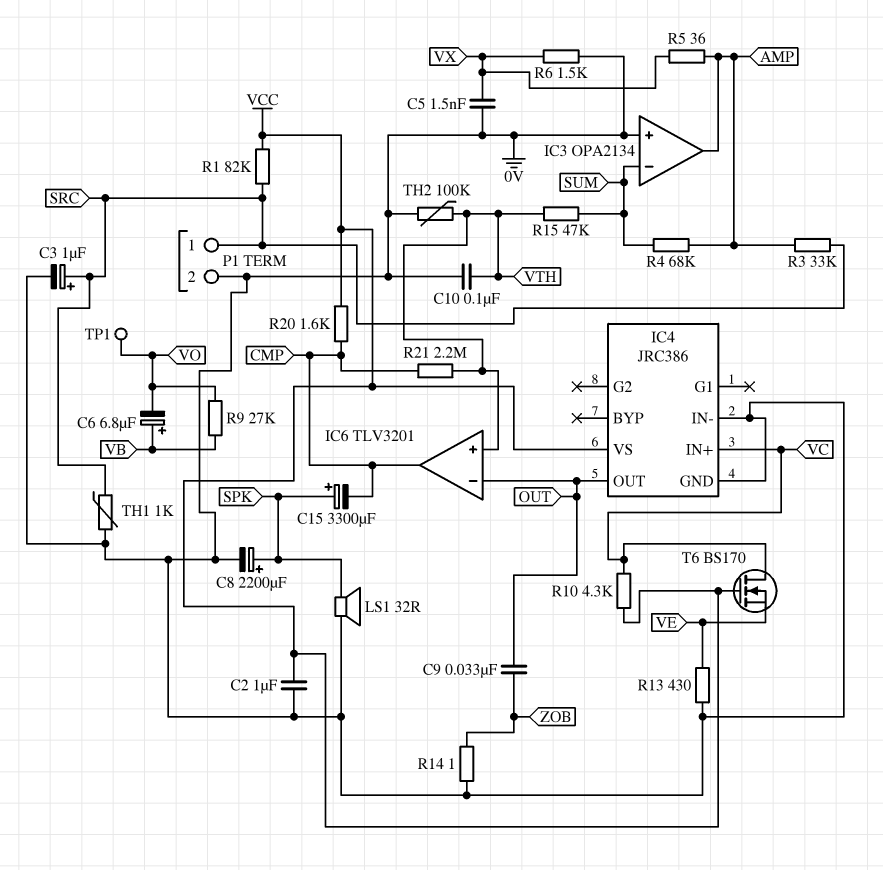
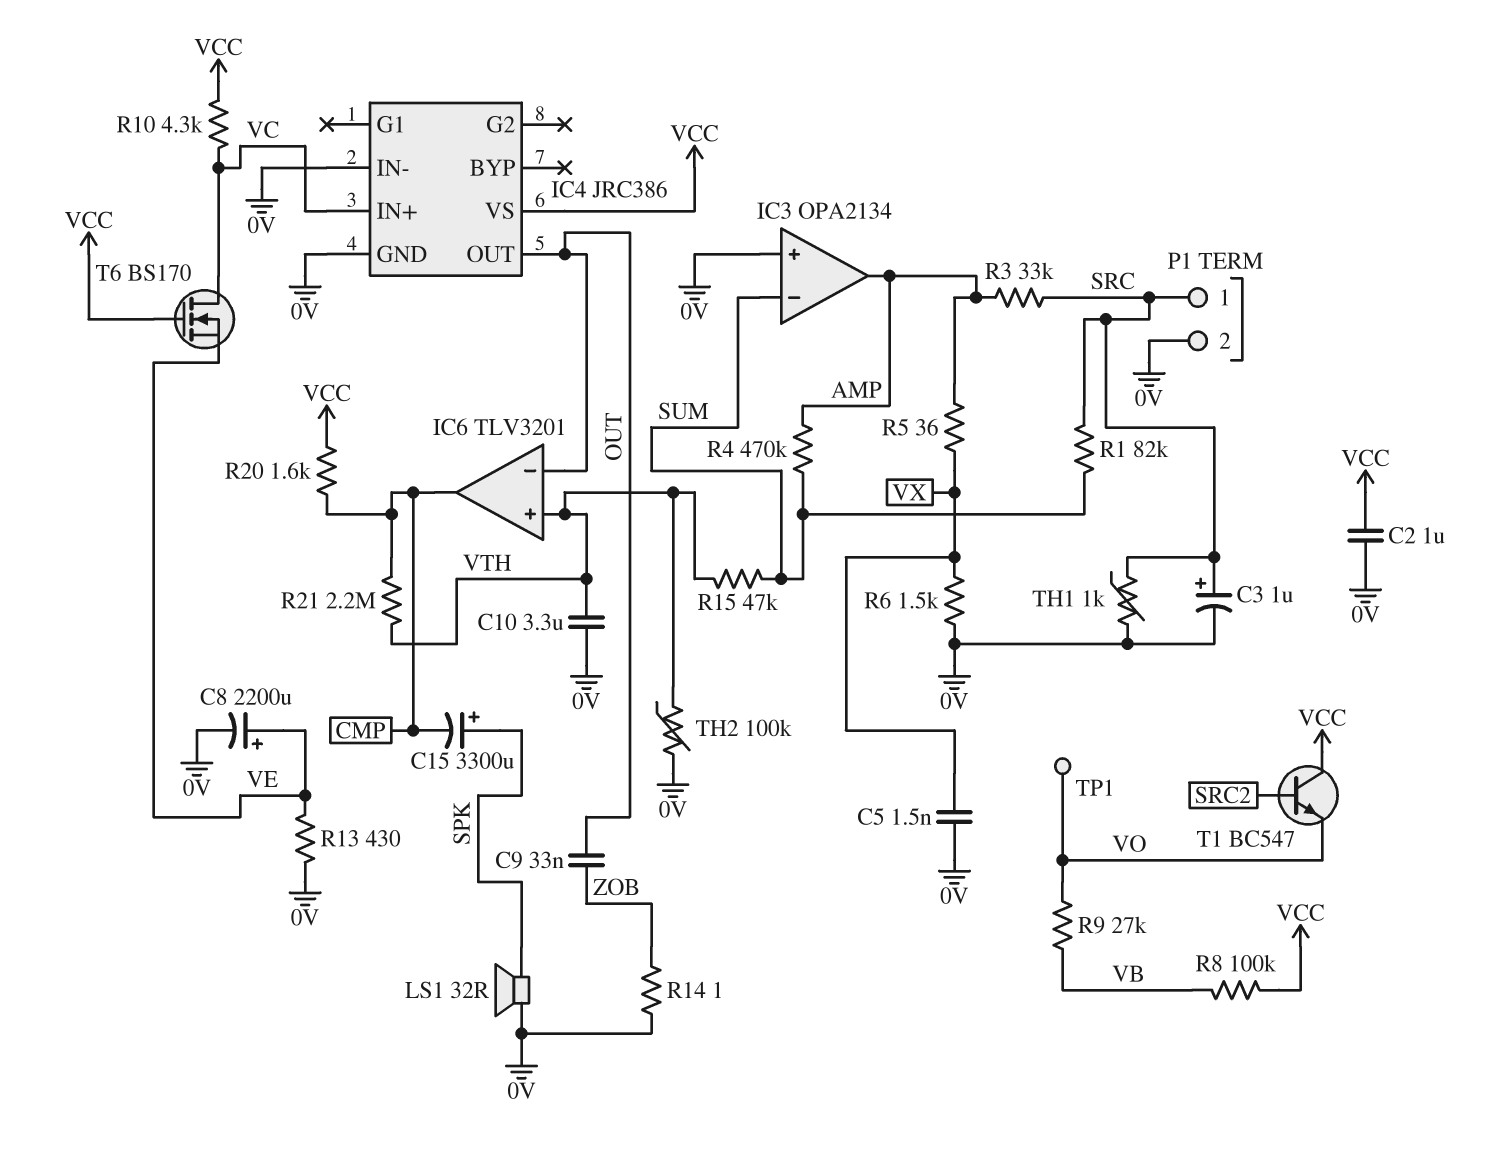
C6: 6.8uF (plus VB, minus VO) -> none
C8: 2200uF (plus SPK, minus 0V) -> 2200uF (plus VE, minus 0V)
C10: 100nF (0V, VTH) -> 3.3uF (0V, VTH)
R1: 82k (SRC, VCC) -> 82k (SRC, SUM)
R4: 68k (AMP, SUM) -> 470k (AMP, SUM)
R8: none -> 100k (VB, VCC)
T1: none -> NPN BC547 (B SRC2, C VCC, E VO)

